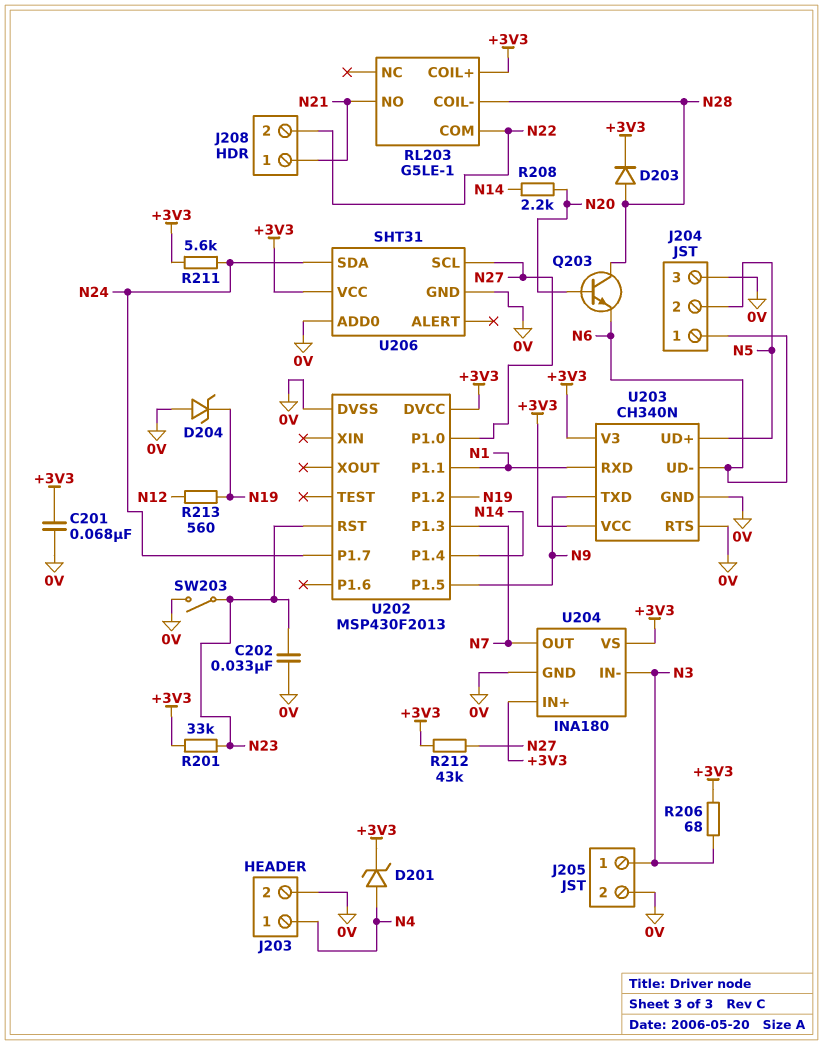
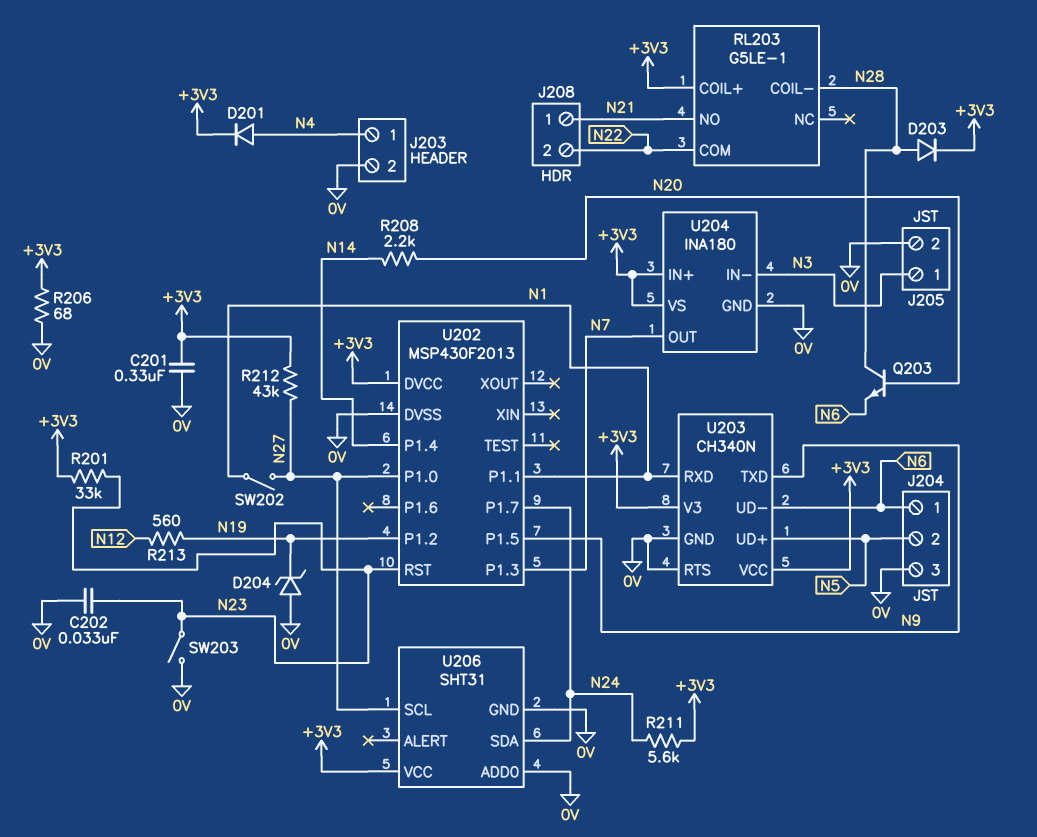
C201: 68nF (+3V3, 0V) -> 330nF (+3V3, 0V)
D201: zener (A N4, K +3V3) -> diode (A N4, K +3V3)
R206: 68 (+3V3, N3) -> 68 (+3V3, 0V)
SW202: none -> switch (N1, N27)

